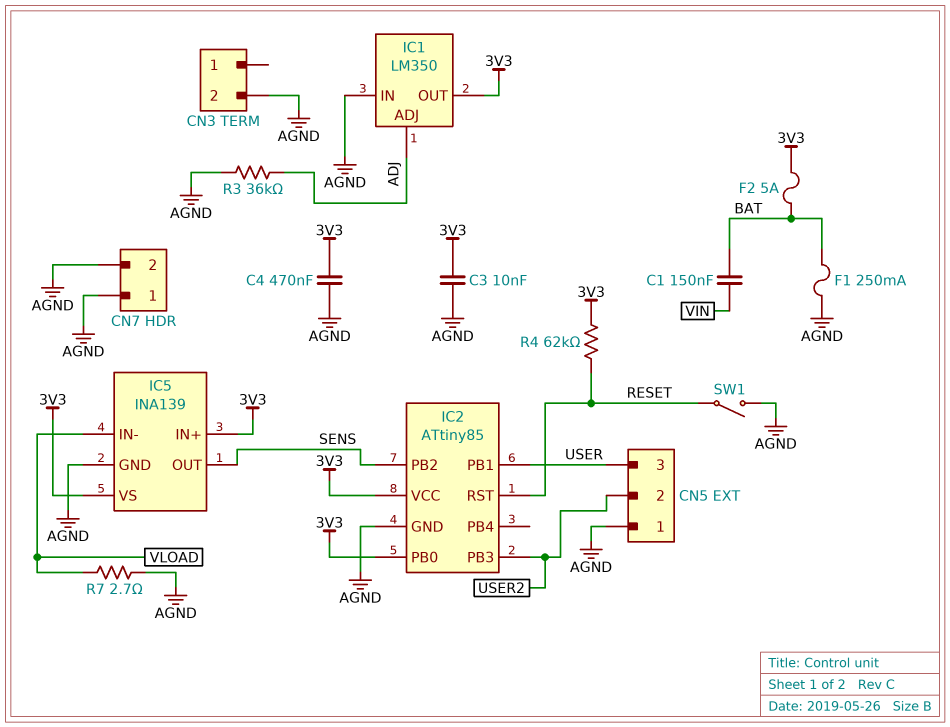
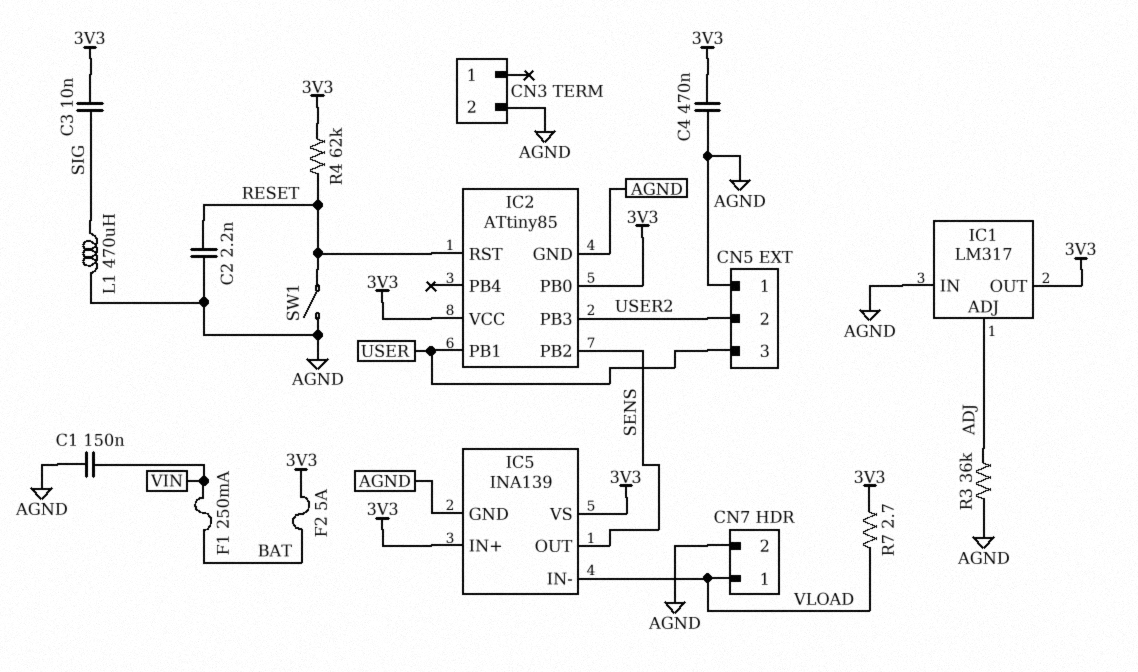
C1: 150nF (BAT, VIN) -> 150nF (AGND, VIN)
C2: none -> 2.2nF (AGND, RESET)
C3: 10nF (3V3, AGND) -> 10nF (3V3, SIG)
CN7 pin 1: AGND -> VLOAD
F1: 250mA (AGND, BAT) -> 250mA (BAT, VIN)
IC1: LM350 -> LM317
L1: none -> 470uH (AGND, SIG)
R7: 2.7 (AGND, VLOAD) -> 2.7 (3V3, VLOAD)

